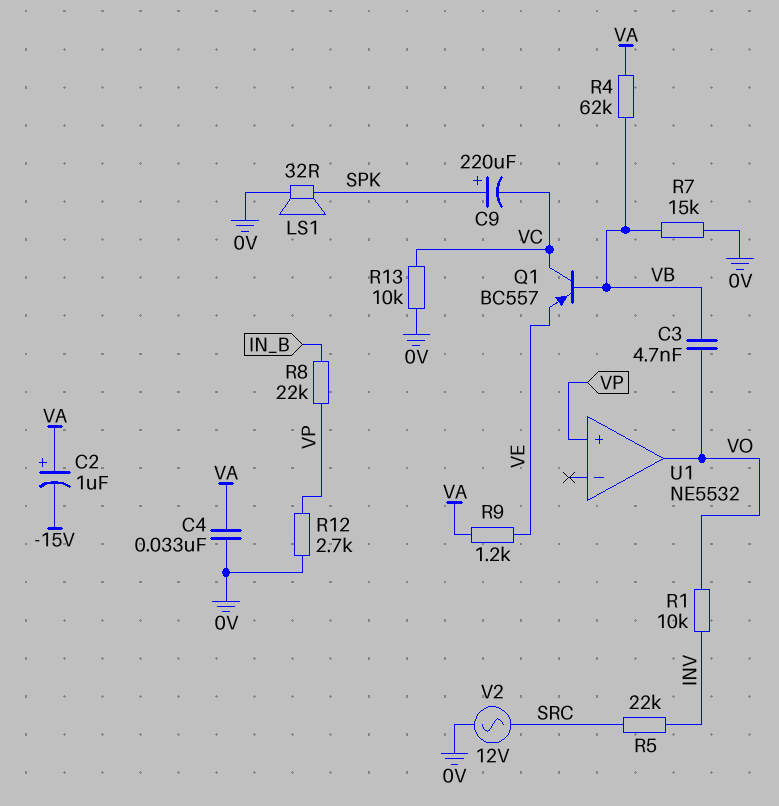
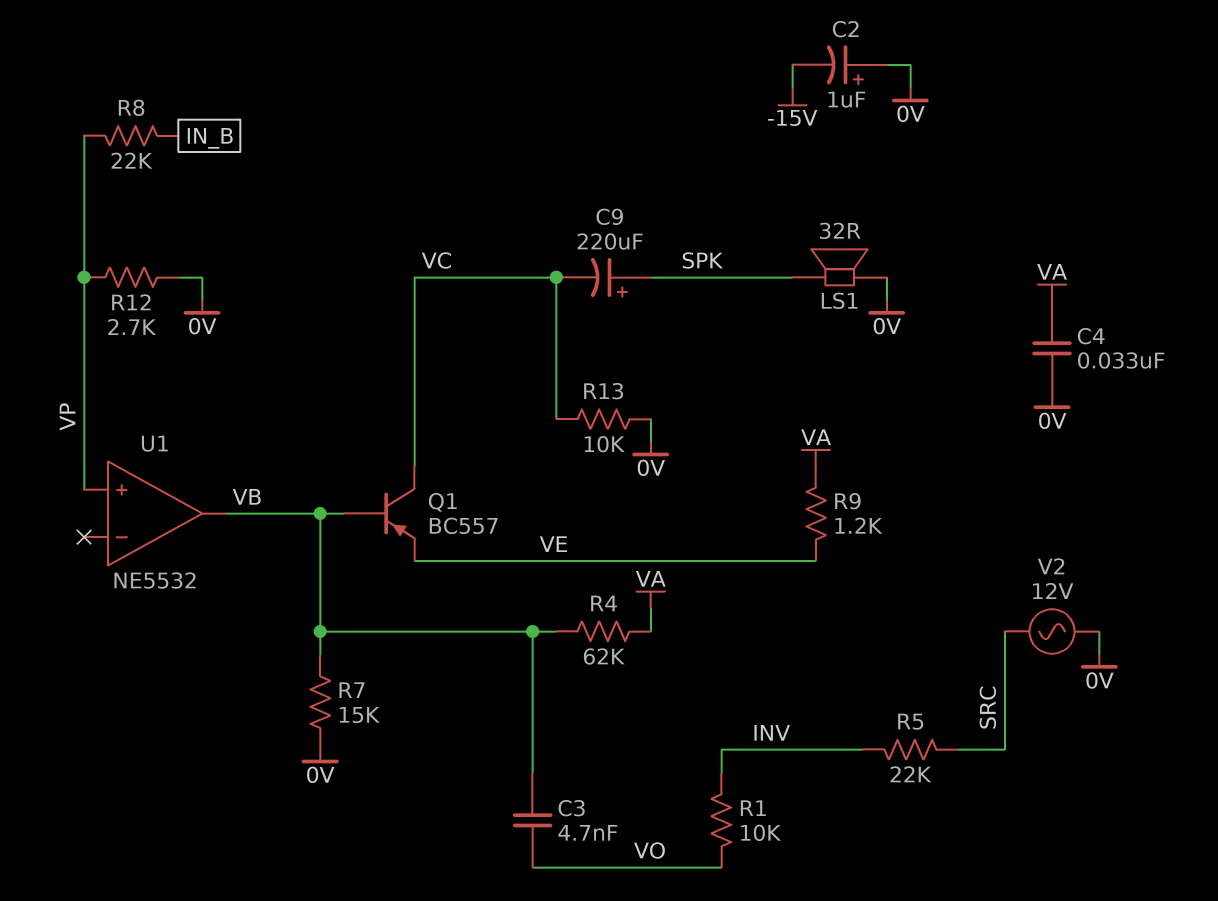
C2: 1uF (plus VA, minus -15V) -> 1uF (plus 0V, minus -15V)
U1 pin out: VO -> VB

